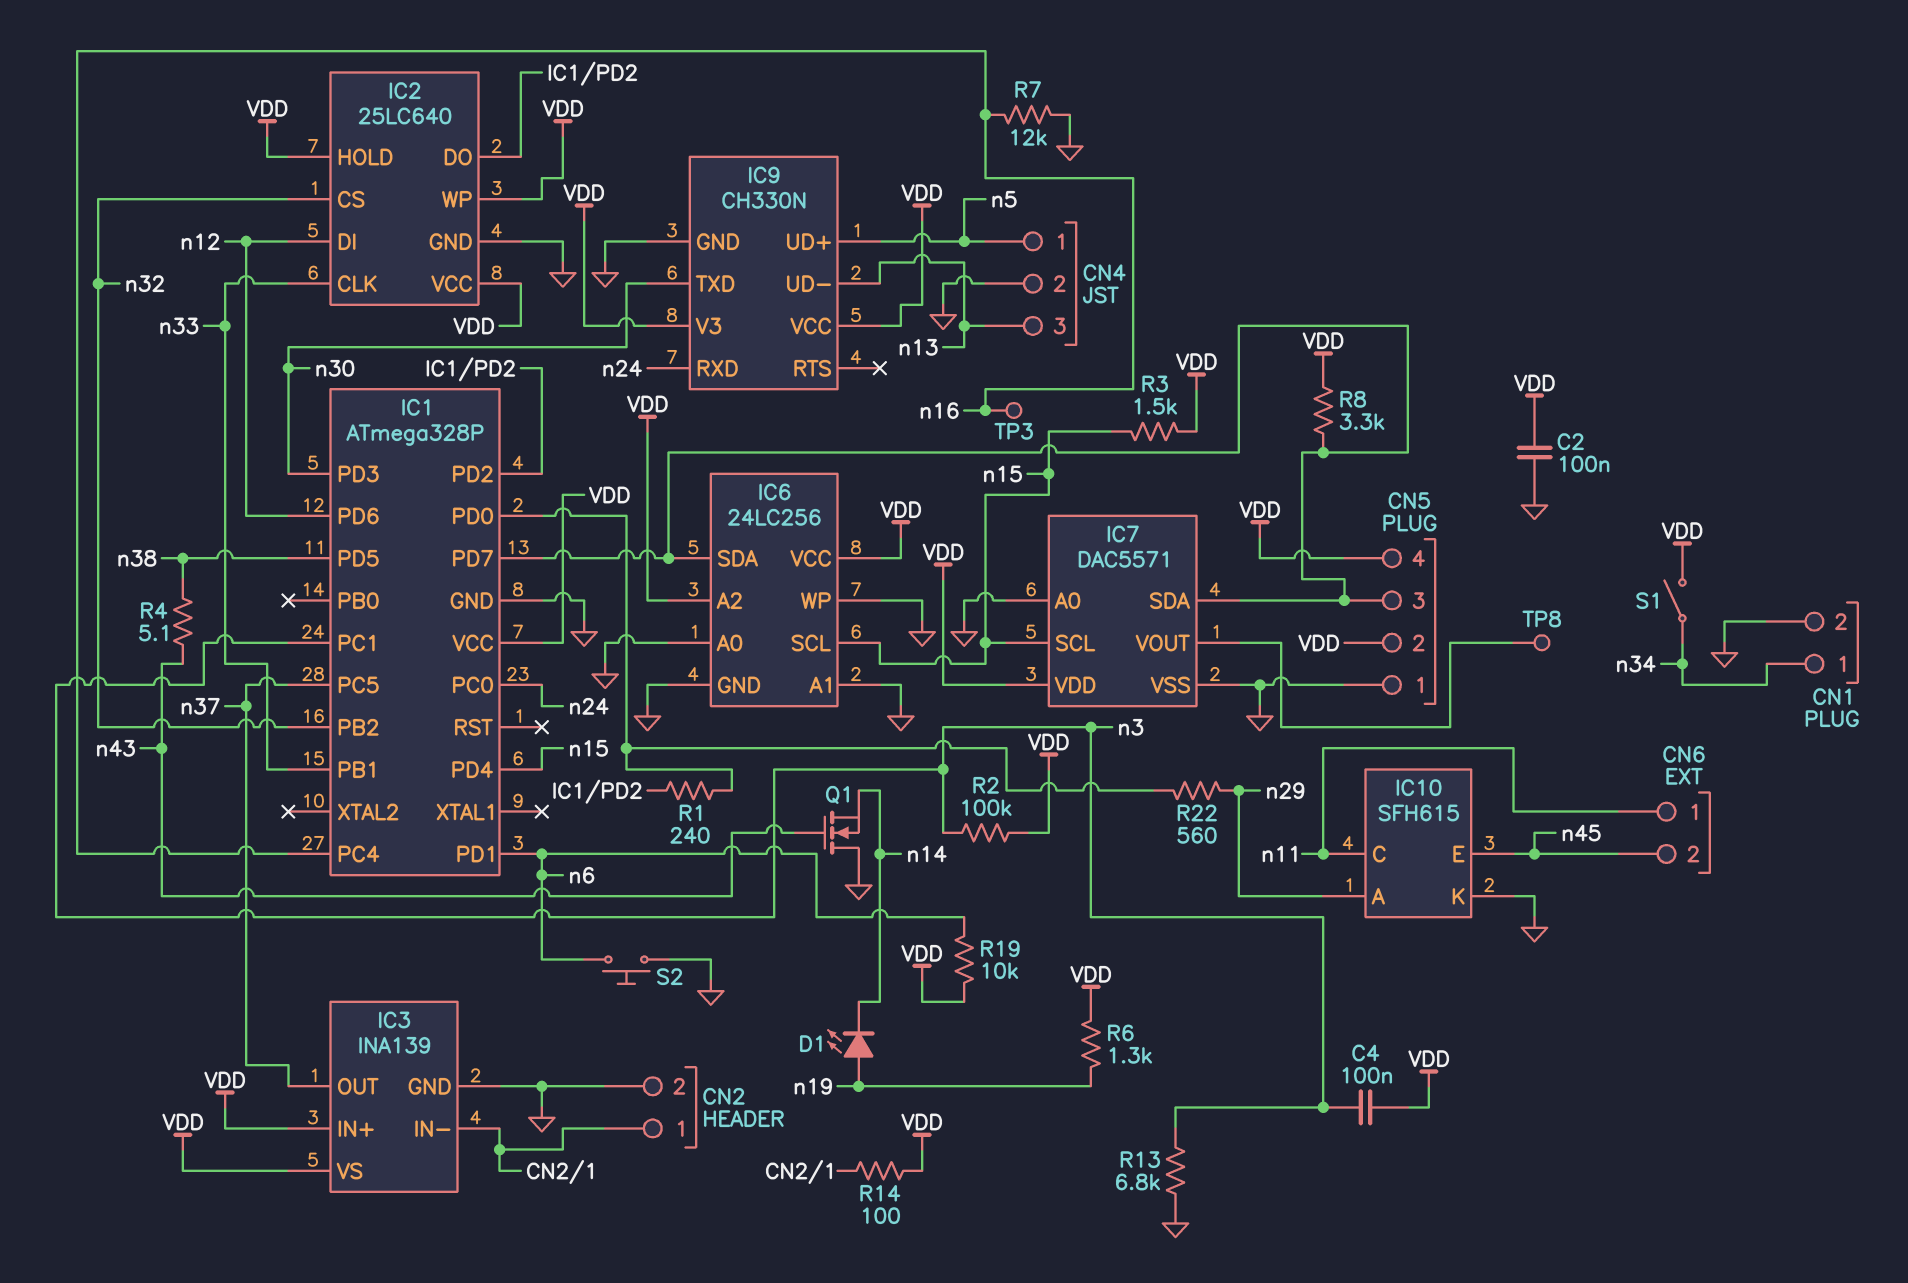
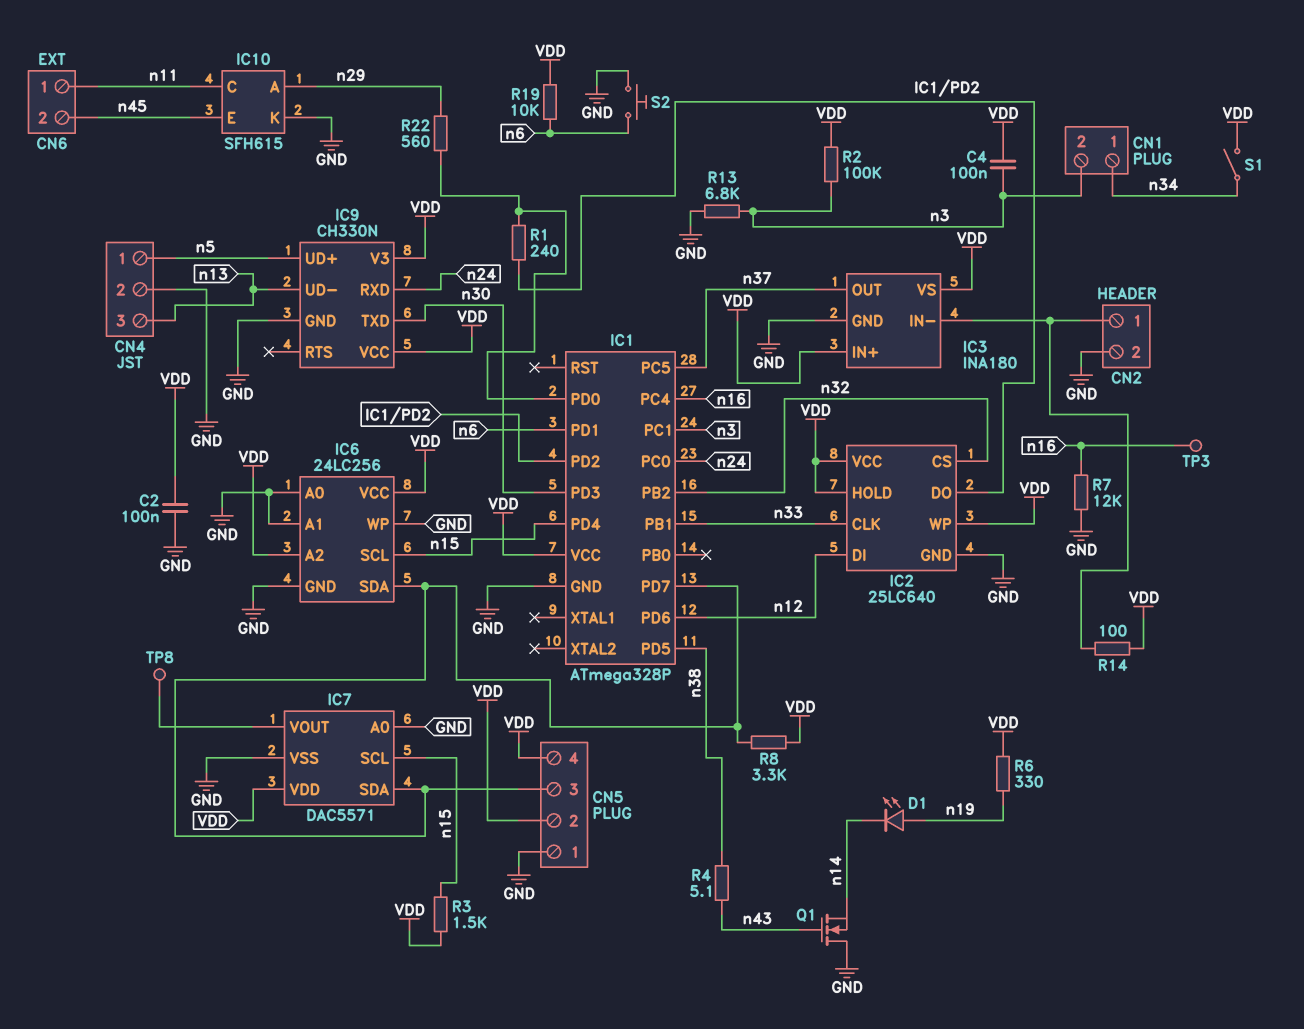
CN1 pin 2: GND -> n3
IC3: INA139 -> INA180
R6: 1.3k (VDD, n19) -> 330 (VDD, n19)

